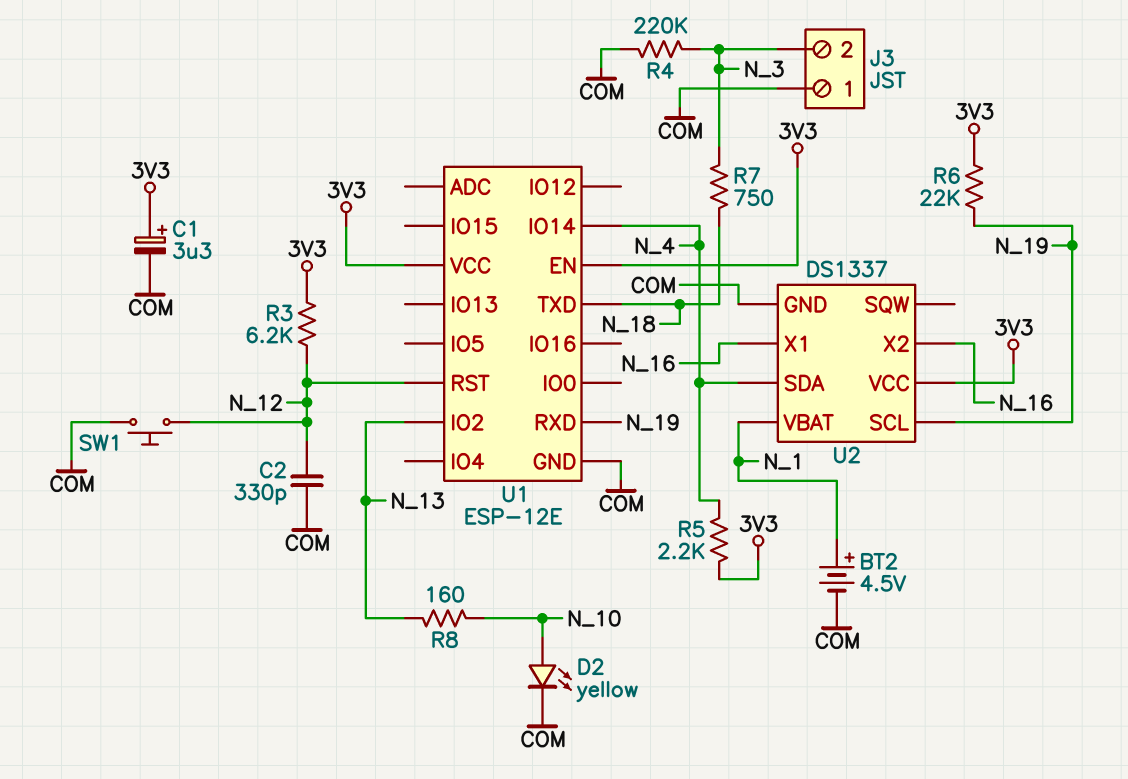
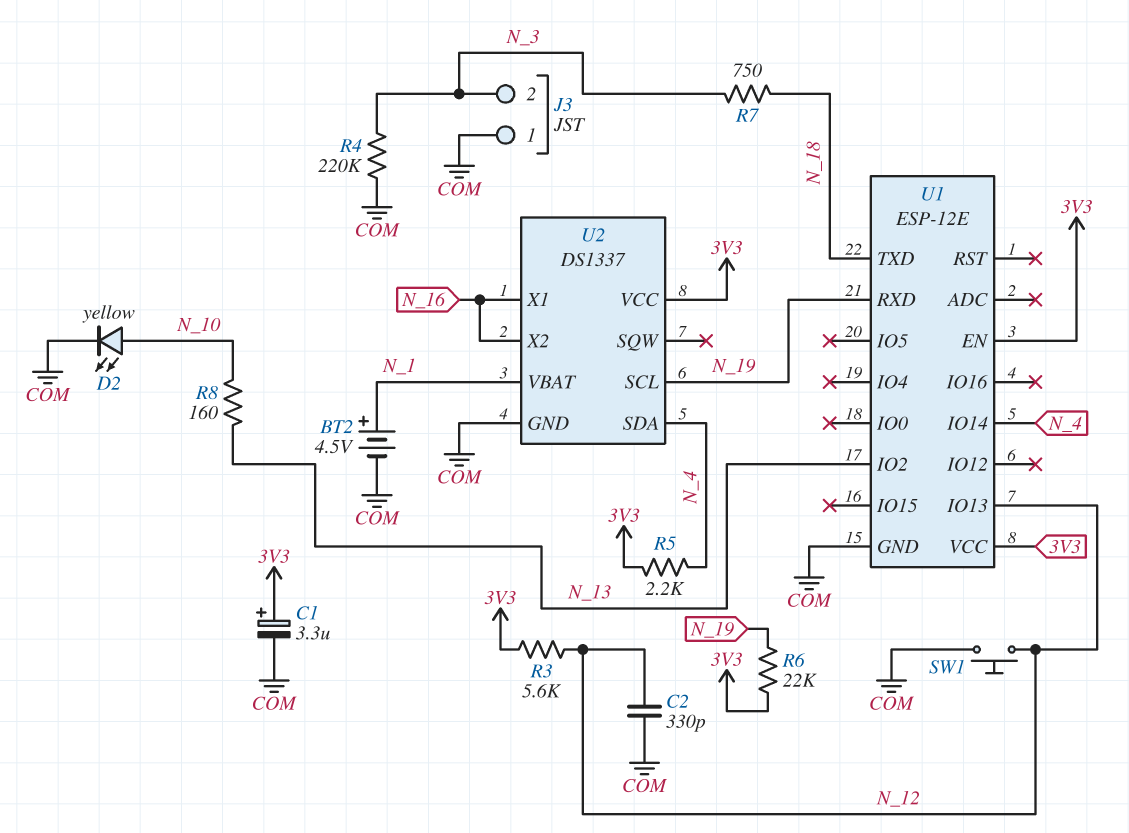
R3: 6.2k (3V3, N_12) -> 5.6k (3V3, N_12)
U1 pin IO13: none -> N_12
U1 pin RST: N_12 -> none

